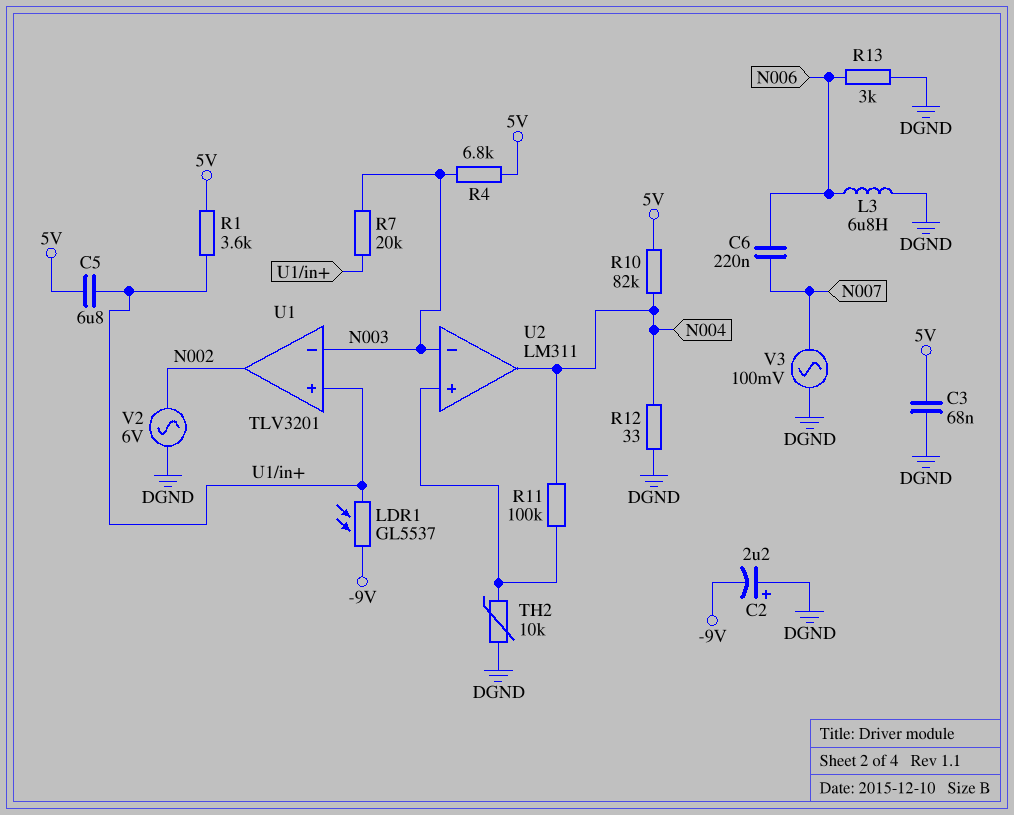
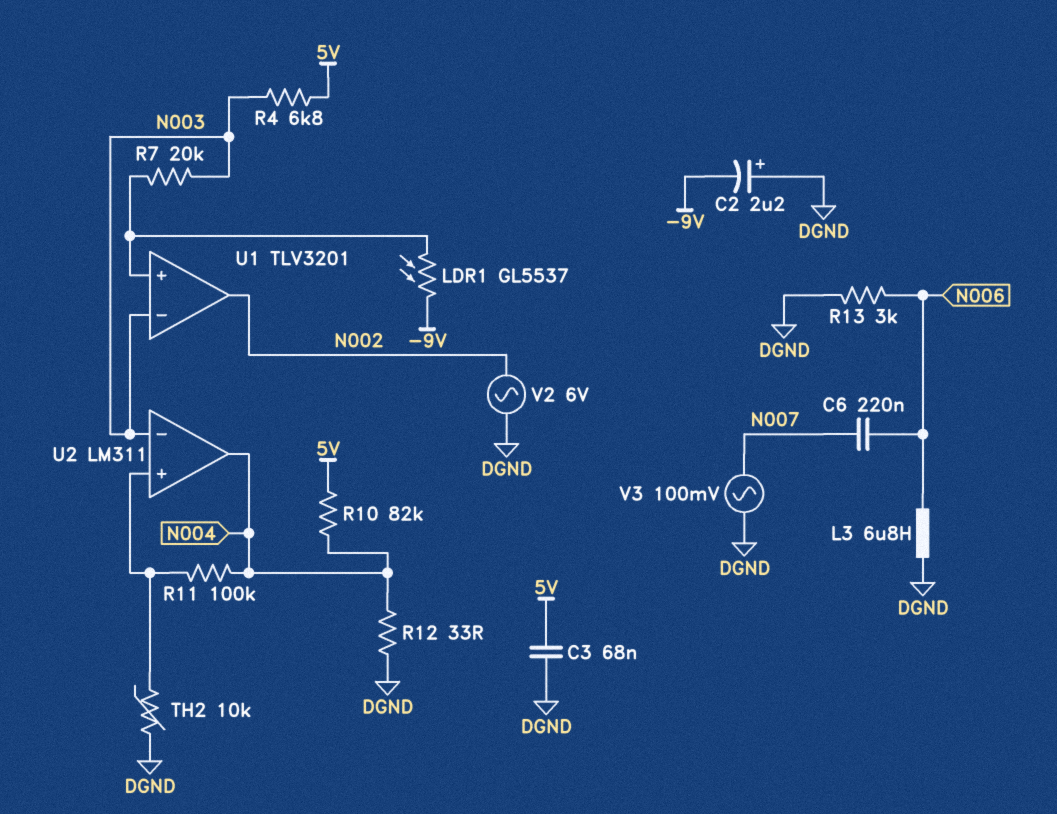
C5: 6.8uF (5V, U1/in+) -> none
R1: 3.6k (5V, U1/in+) -> none

